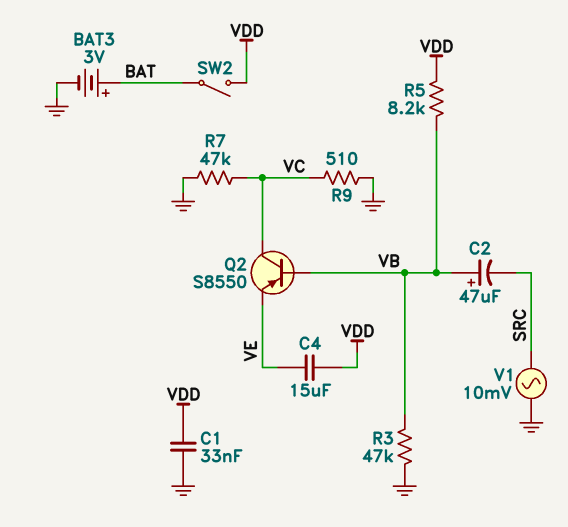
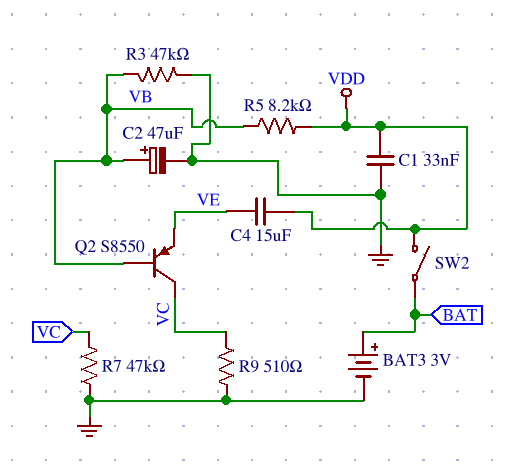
C2: 47uF (plus VB, minus SRC) -> 47uF (plus VB, minus GND)
V1: AC 10mV (GND, SRC) -> none

